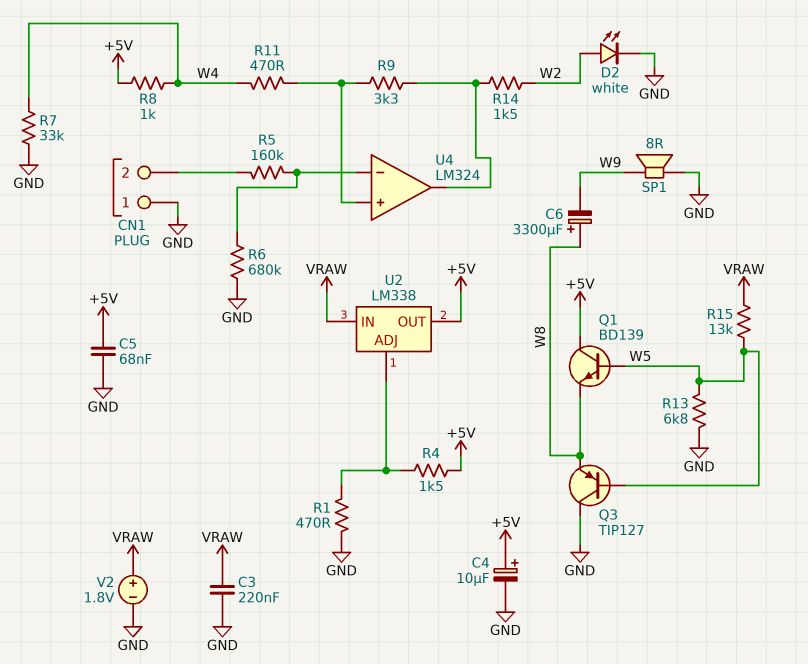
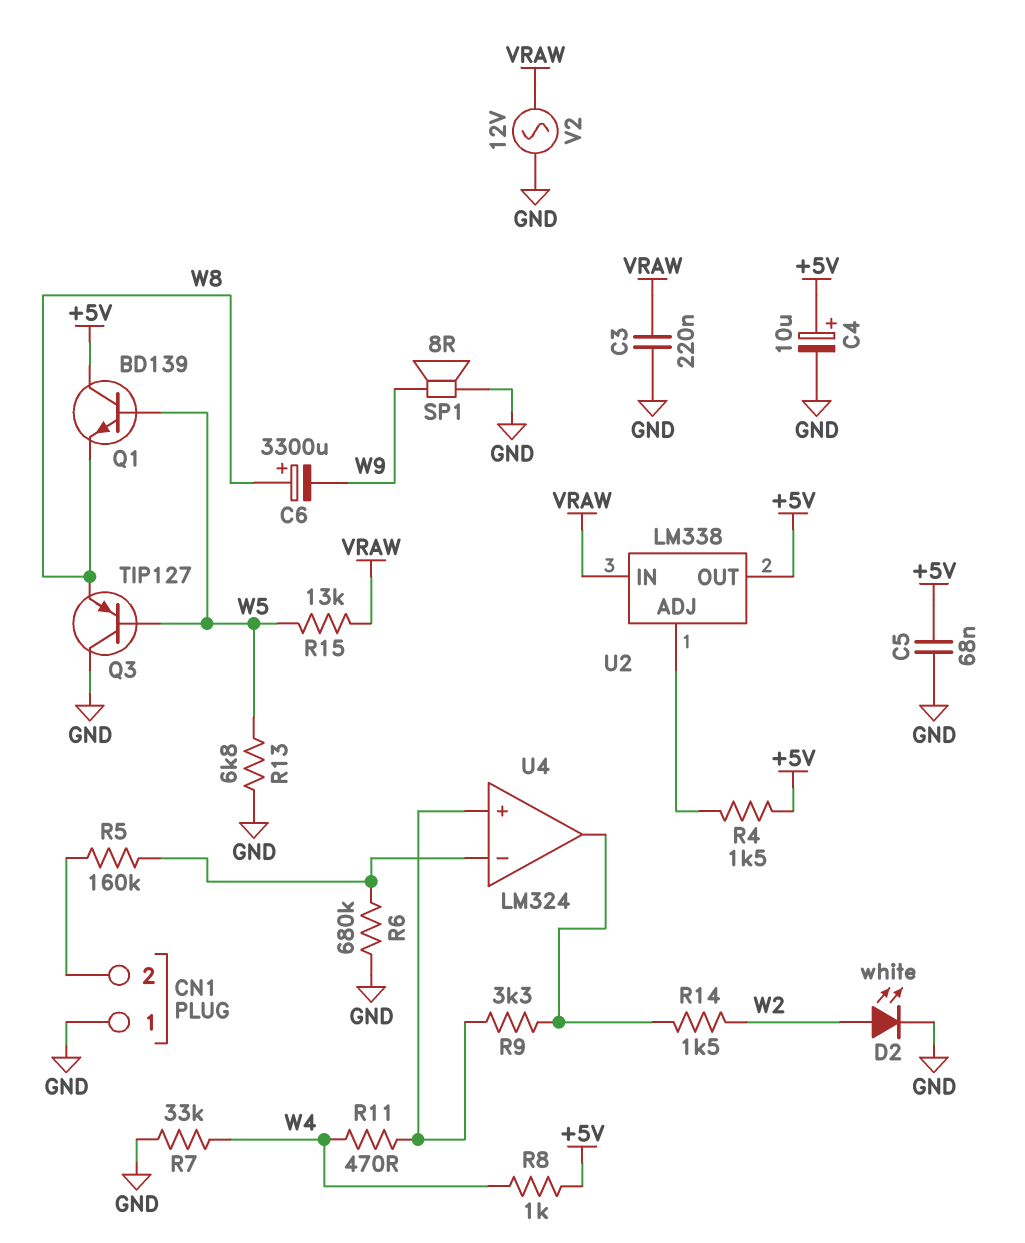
R1: 470 (GND, U2/ADJ) -> none
V2: 1.8V (plus VRAW, minus GND) -> AC 12V (GND, VRAW)

